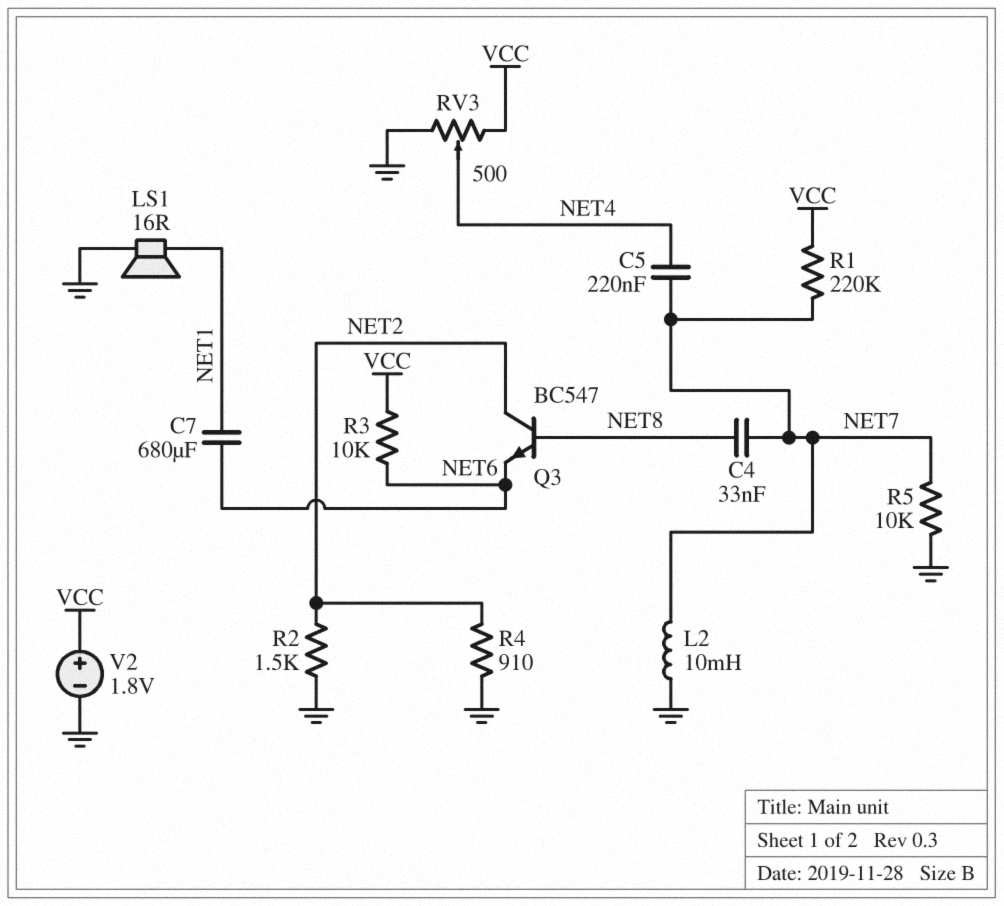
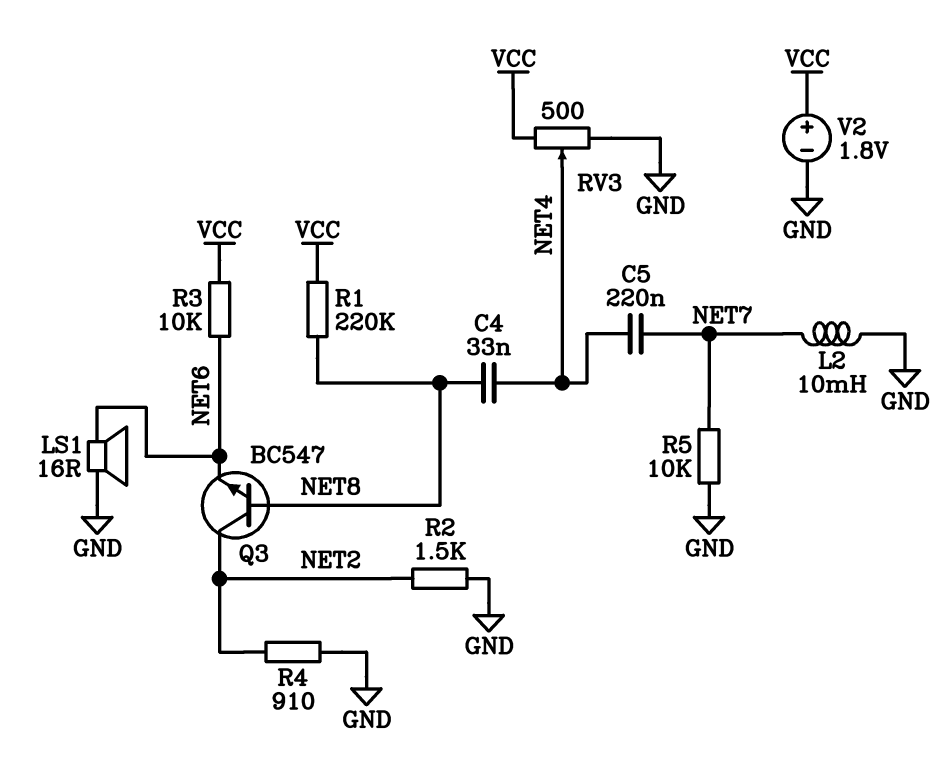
C4: 33nF (NET7, NET8) -> 33nF (NET4, NET8)
C7: 680uF (NET1, NET6) -> none
LS1: speaker 16R (GND, NET1) -> speaker 16R (GND, NET6)
R1: 220k (NET7, VCC) -> 220k (NET8, VCC)

